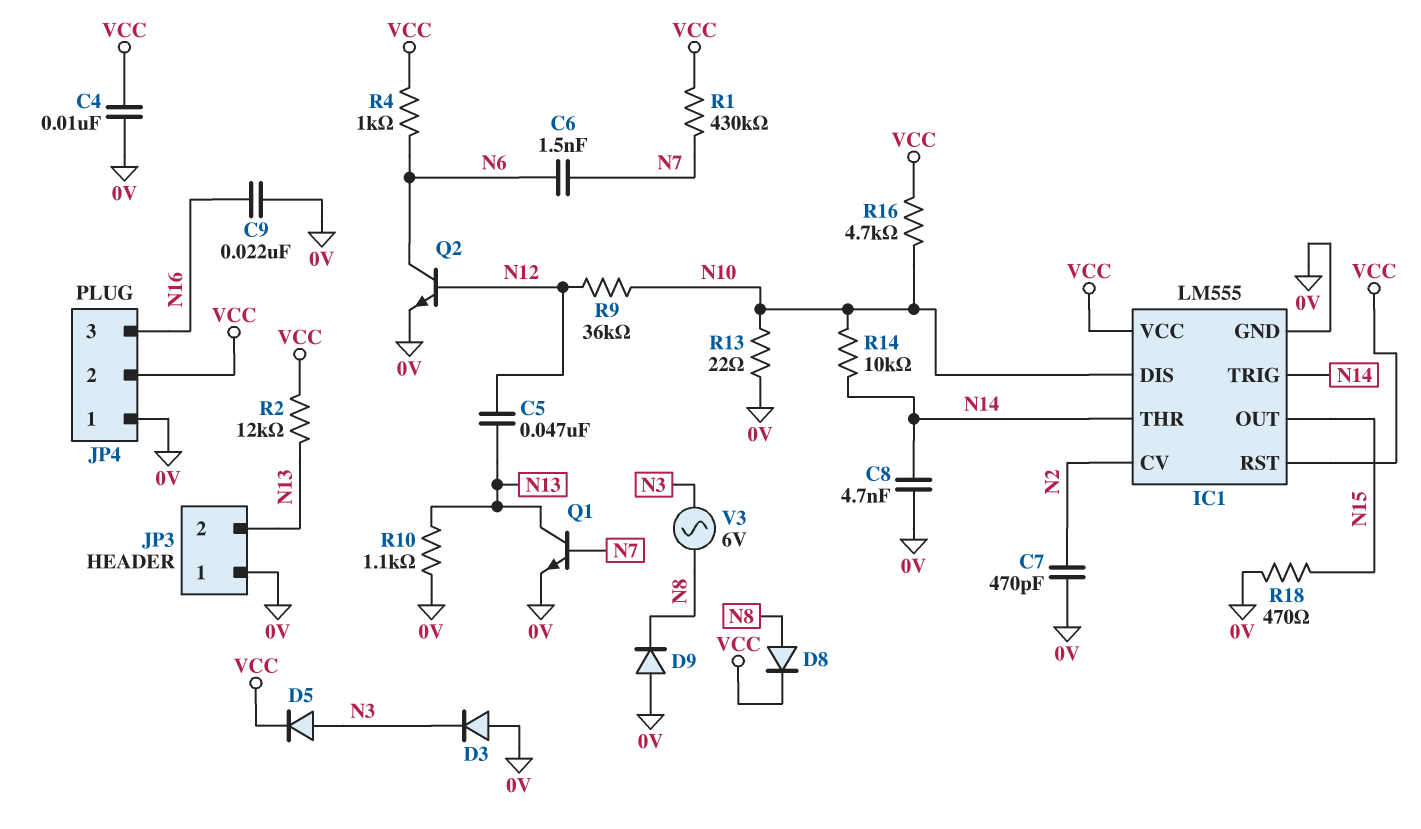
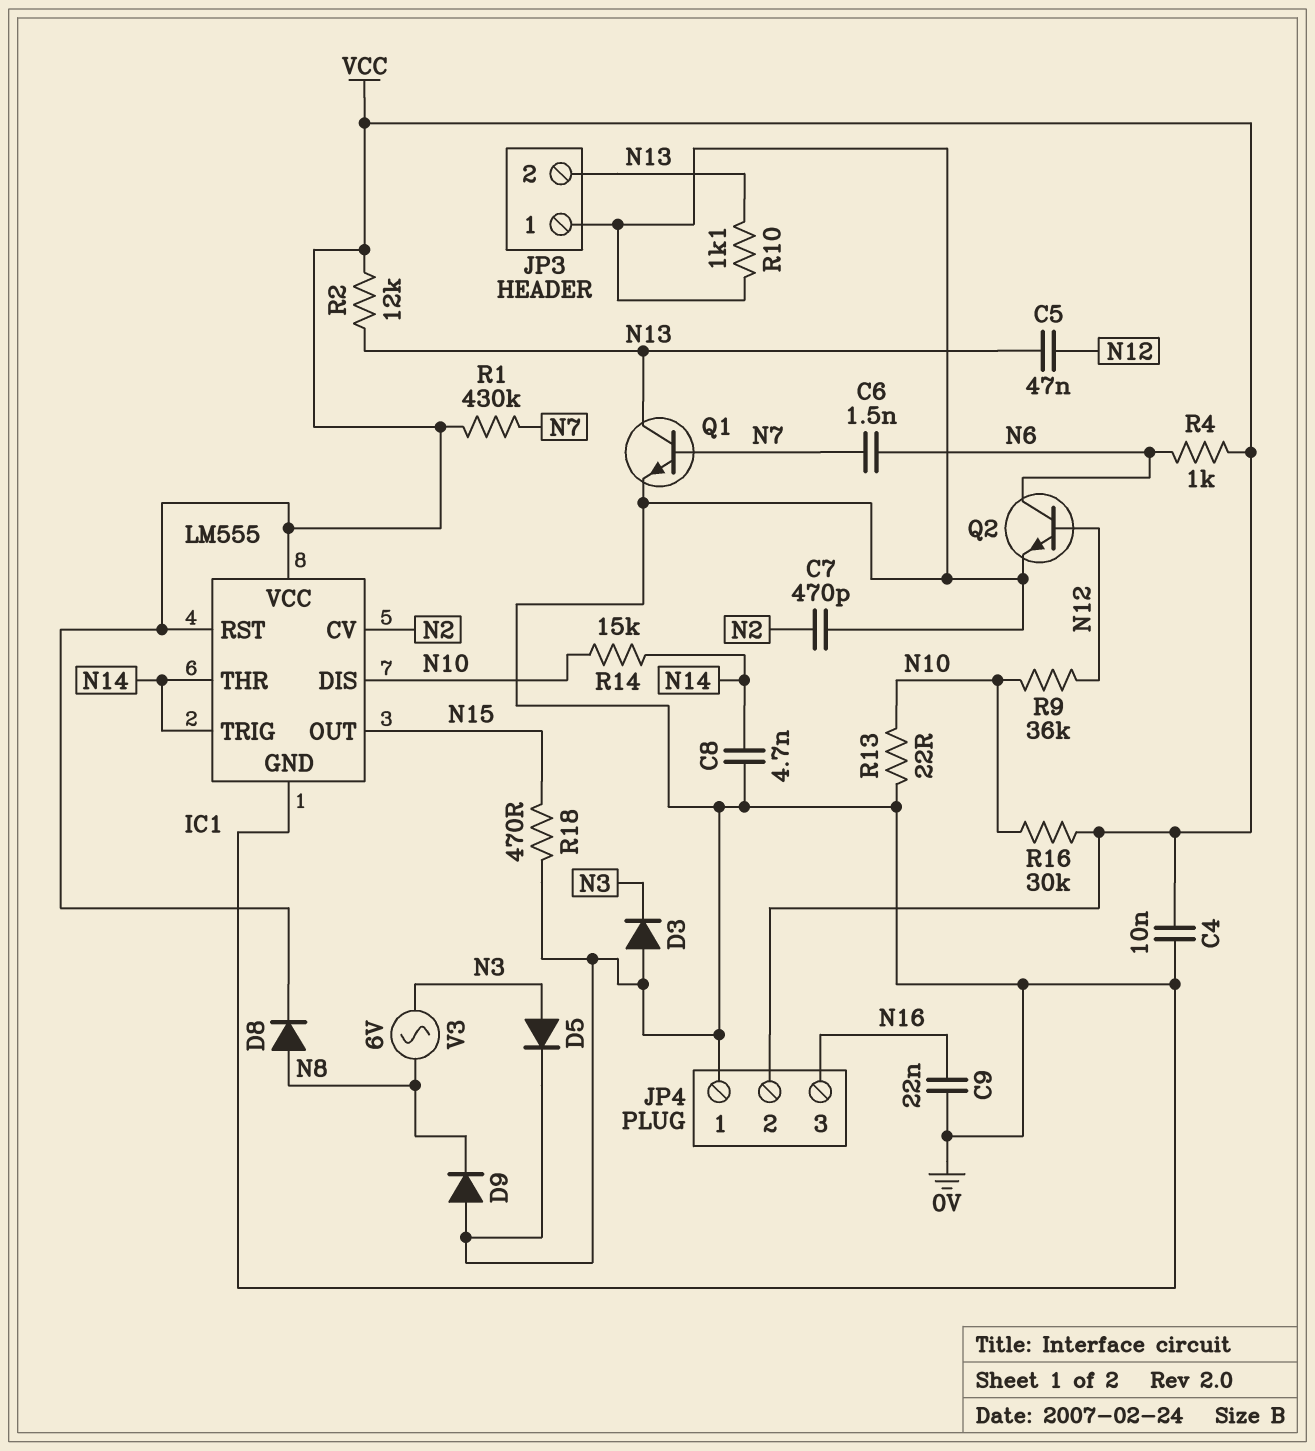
D5: diode (A N3, K VCC) -> diode (A N3, K 0V)
R14: 10k (N10, N14) -> 15k (N10, N14)
R16: 4.7k (N10, VCC) -> 30k (N10, VCC)

